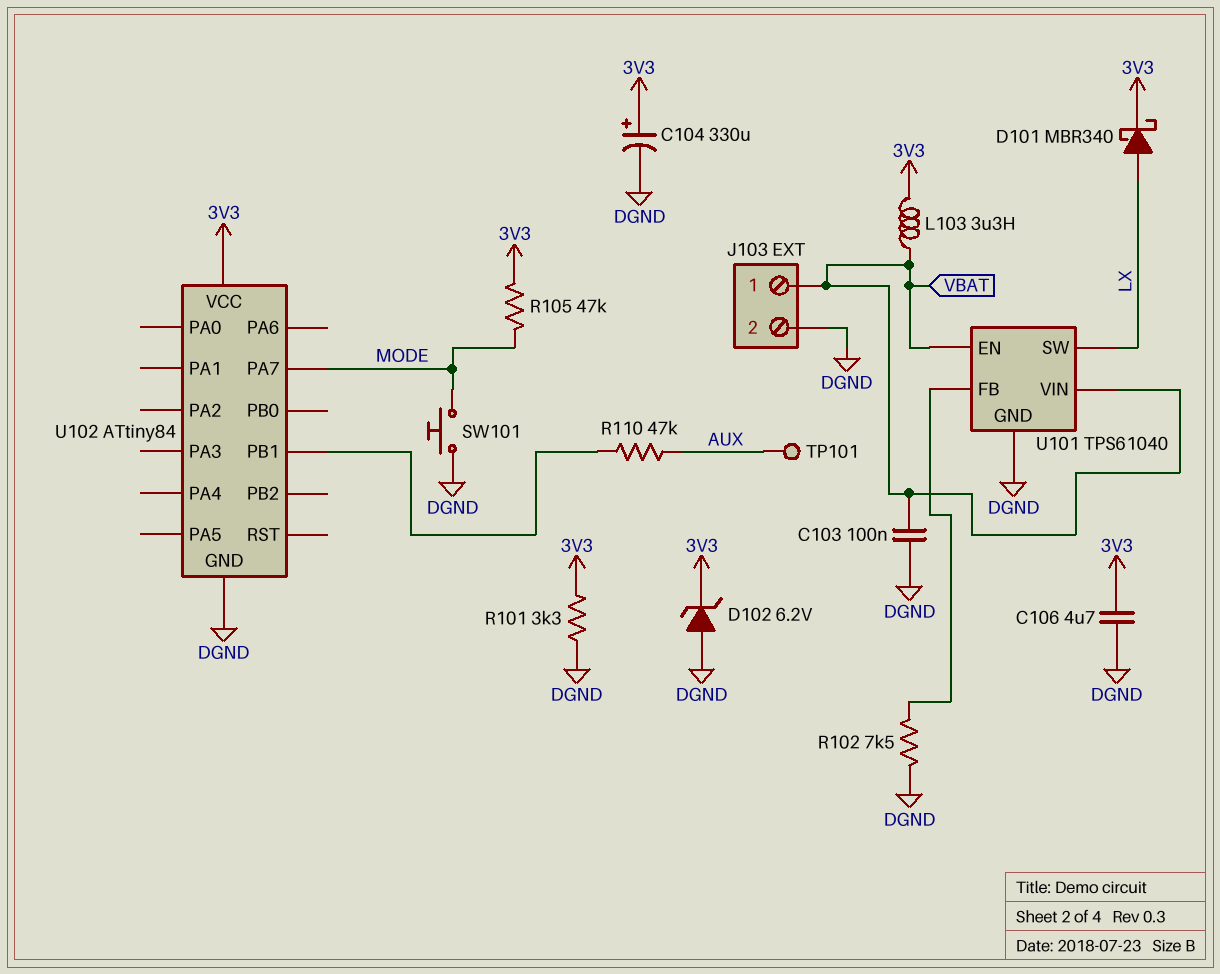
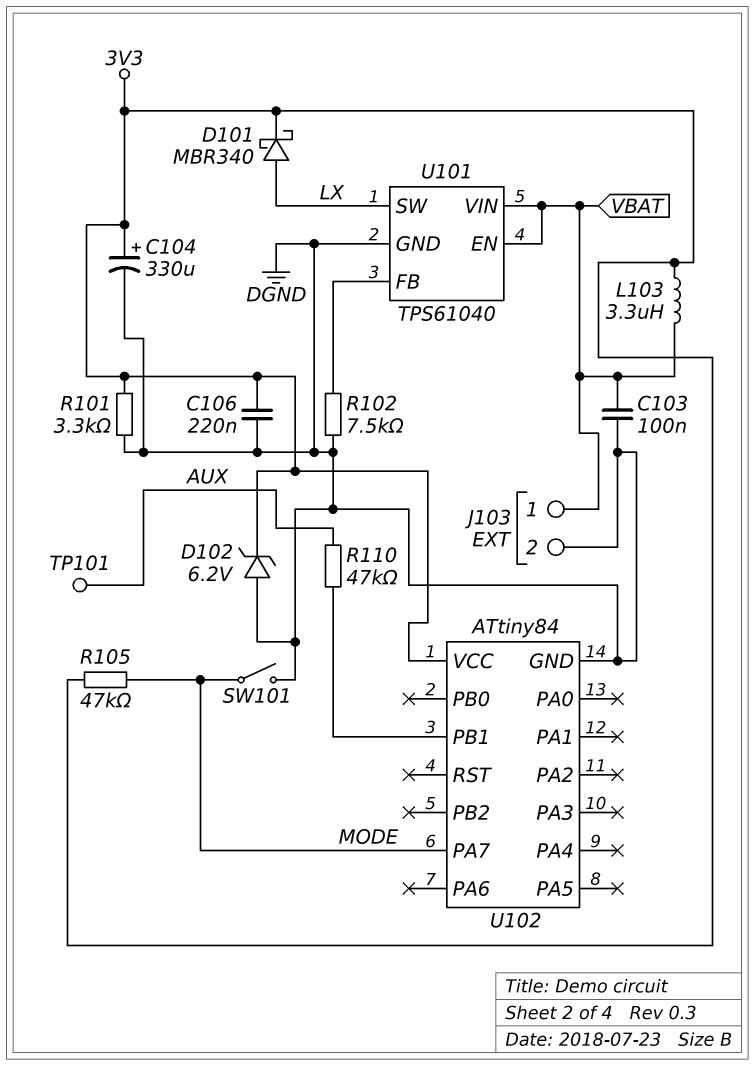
C106: 4.7uF (3V3, DGND) -> 220nF (3V3, DGND)
SW101: button (DGND, MODE) -> switch (DGND, MODE)

